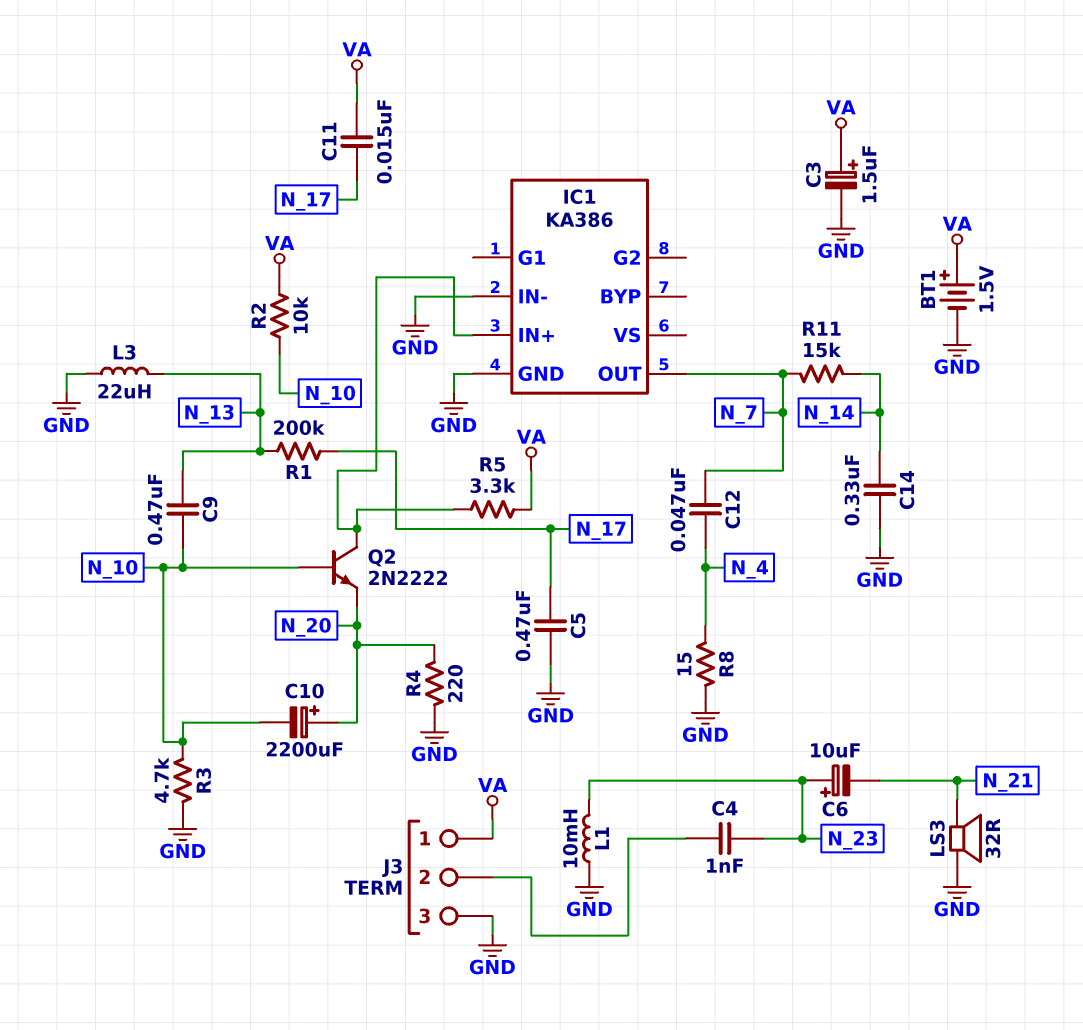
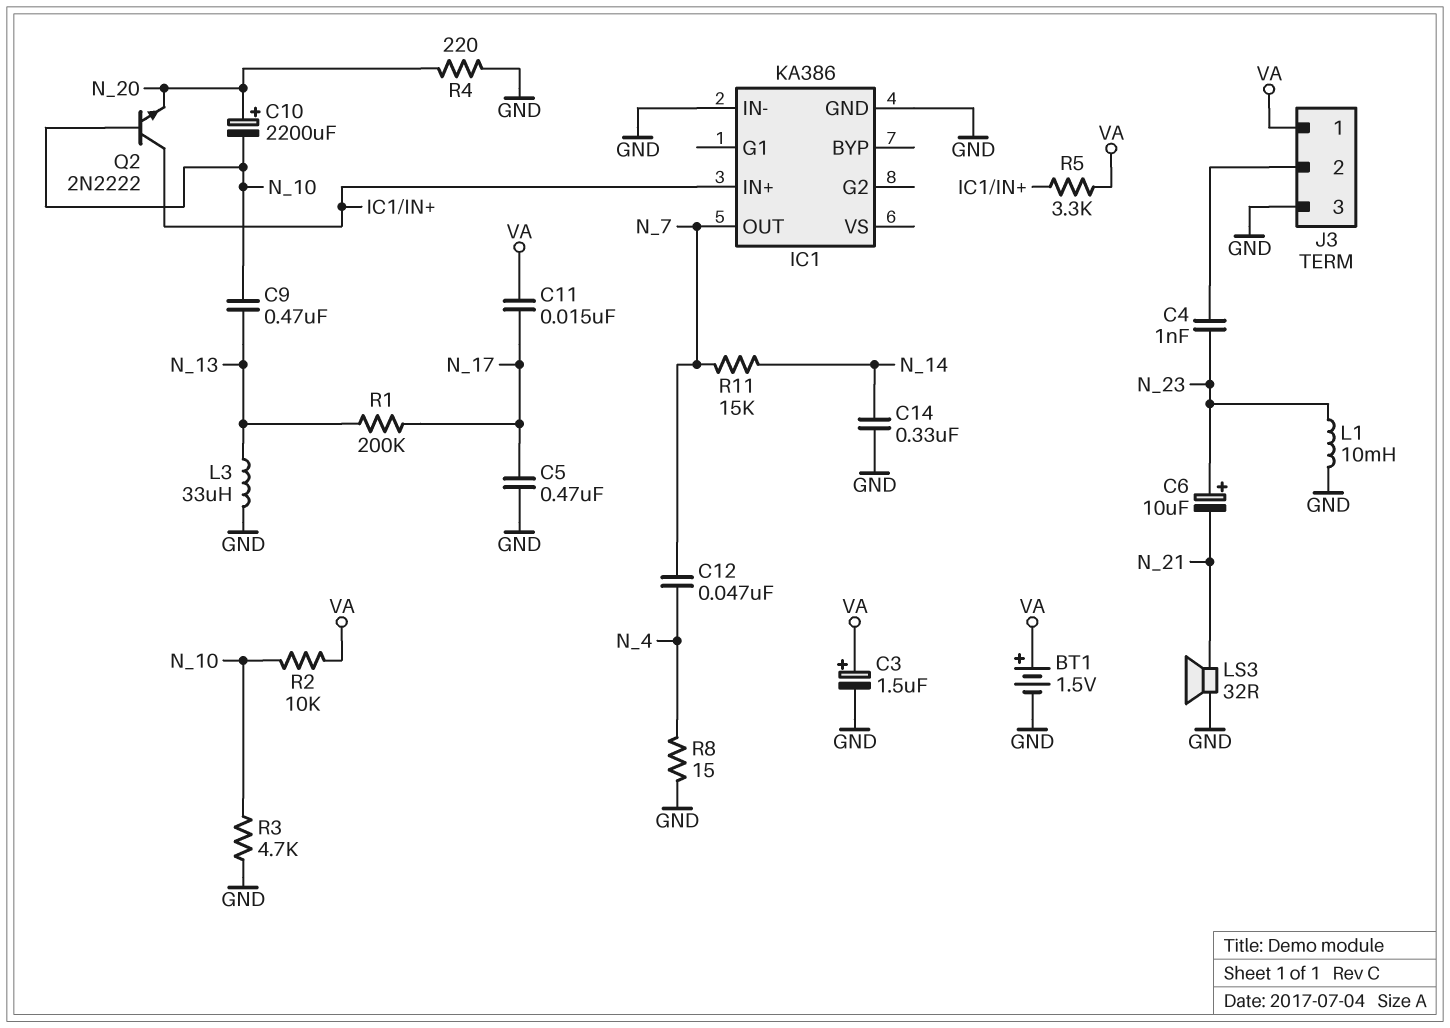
L3: 22uH (GND, N_13) -> 33uH (GND, N_13)

